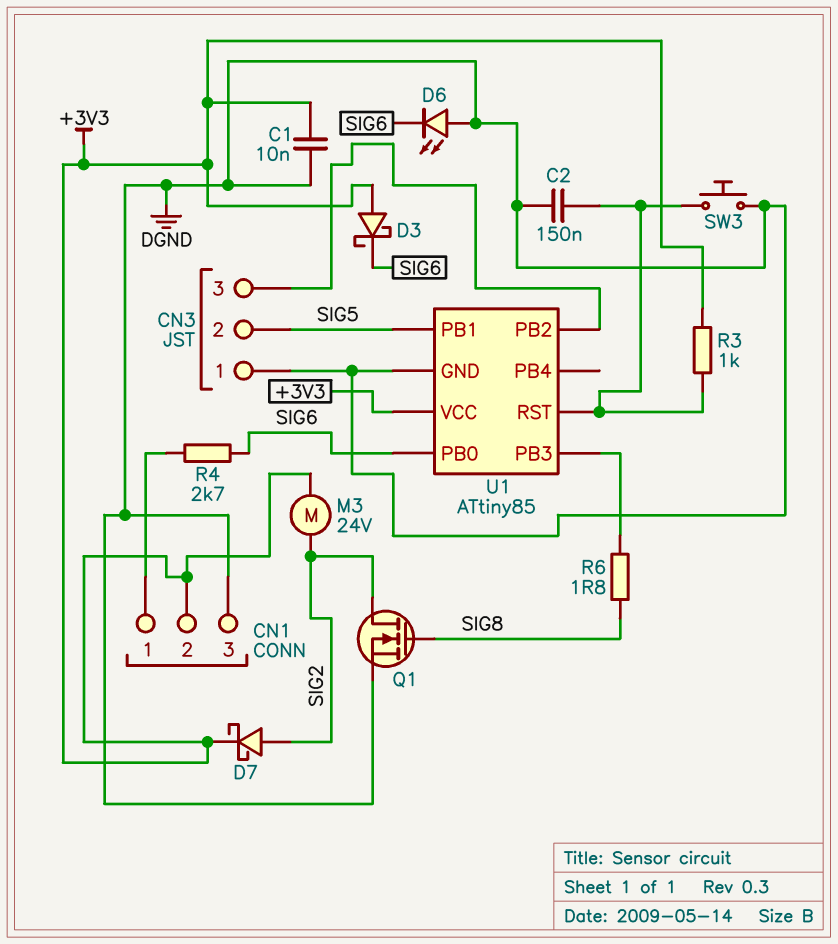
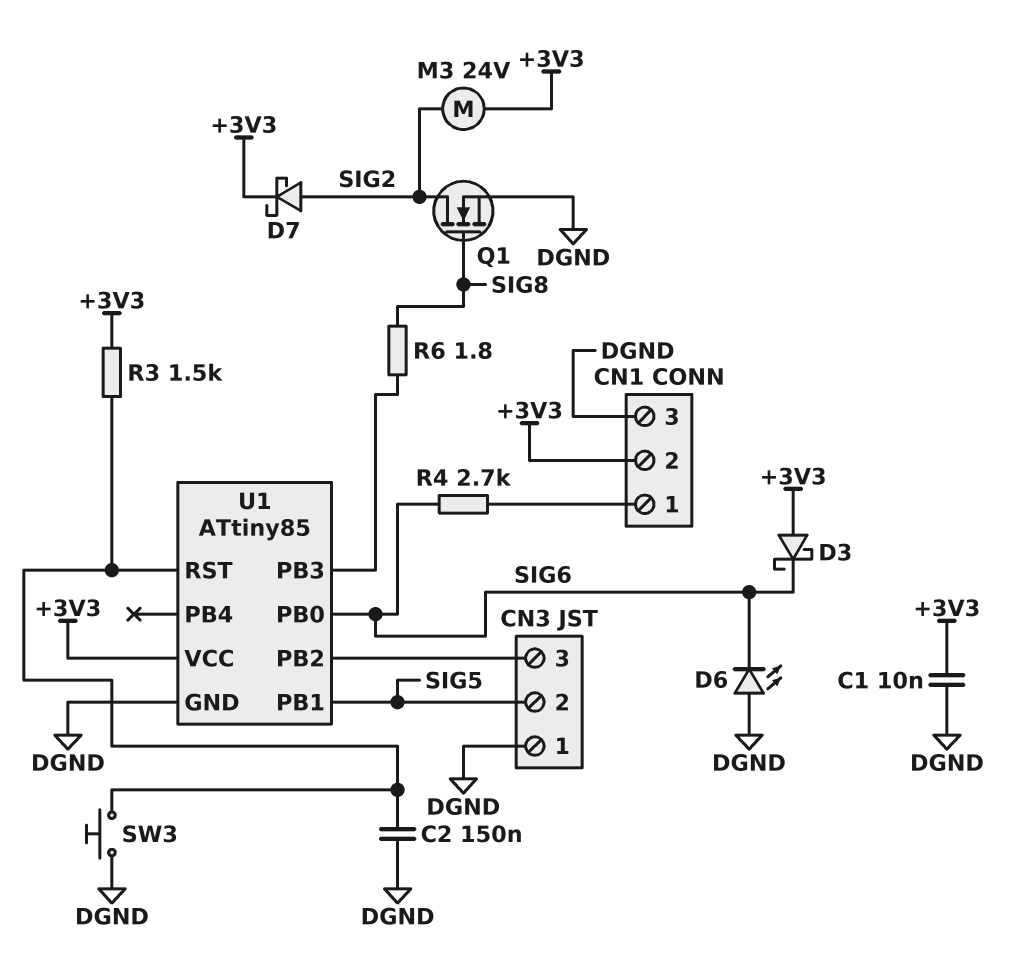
R3: 1k (+3V3, U1/RST) -> 1.5k (+3V3, U1/RST)

